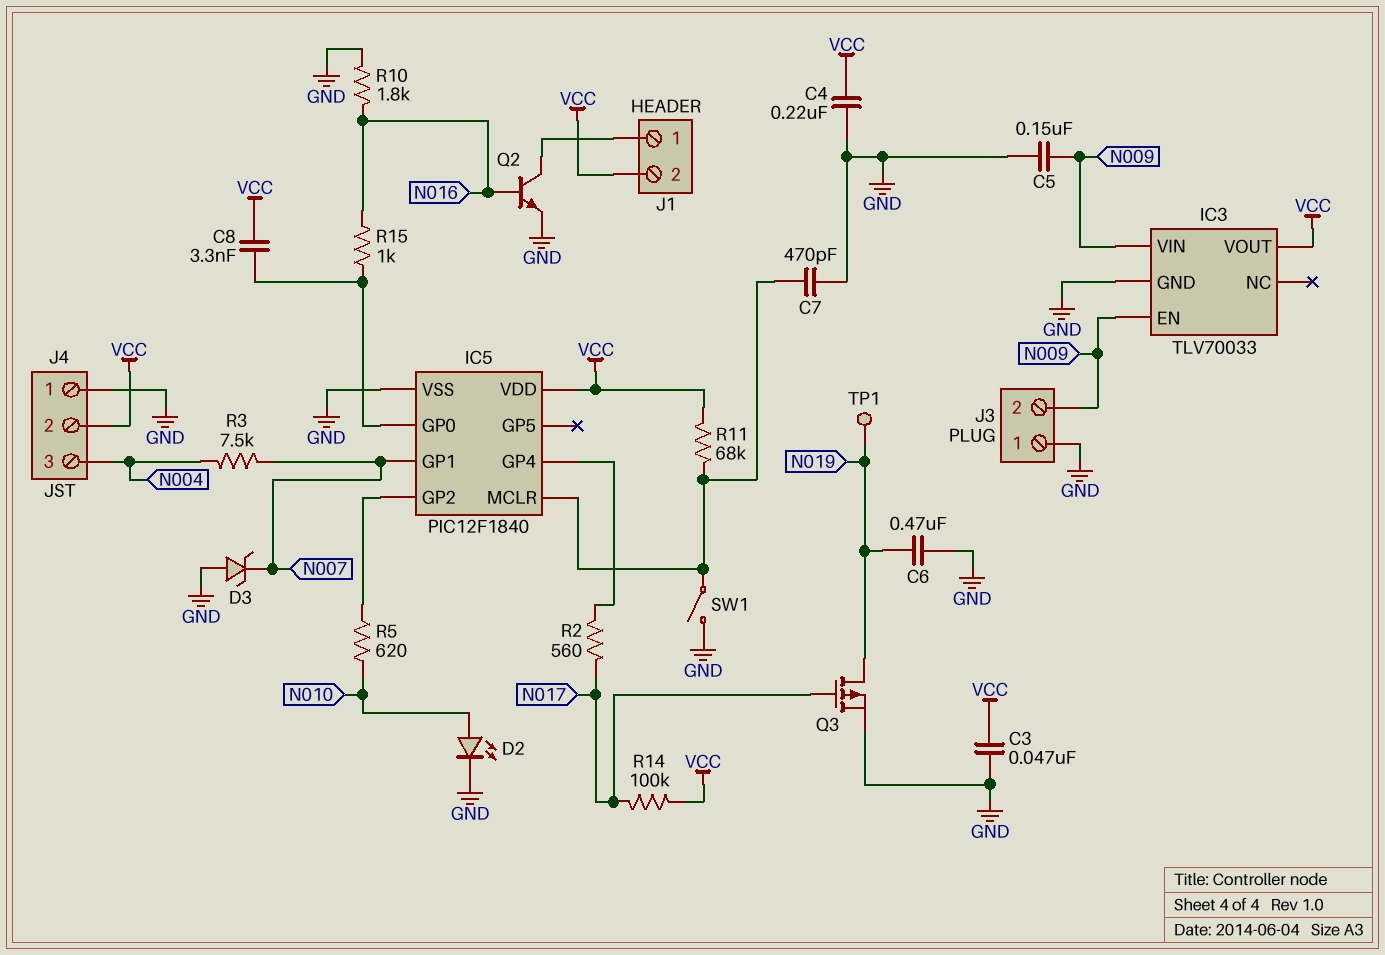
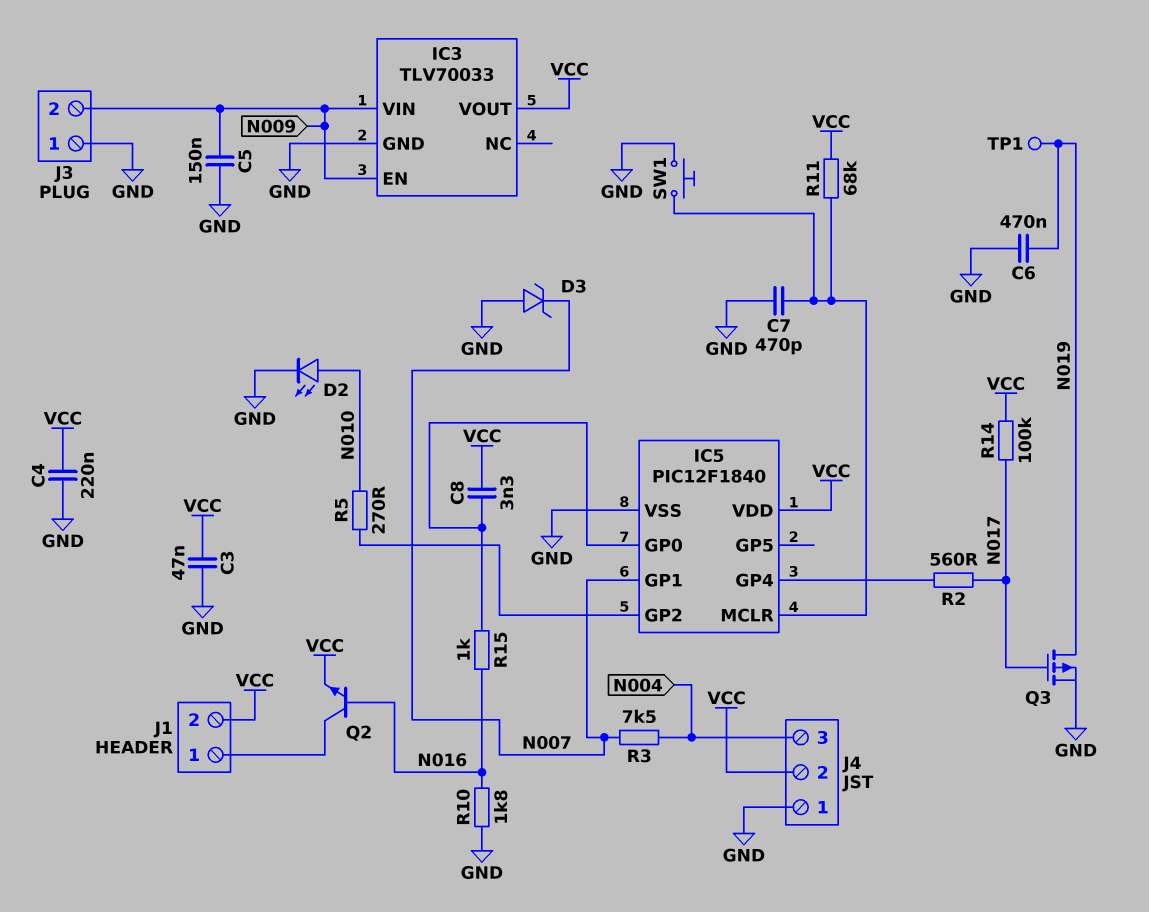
Q2: NPN (B N016, C J1/1, E GND) -> NPN (B N016, C J1/1, E VCC)
R5: 620 (IC5/GP2, N010) -> 270 (IC5/GP2, N010)
SW1: switch (GND, IC5/MCLR) -> button (GND, IC5/MCLR)

